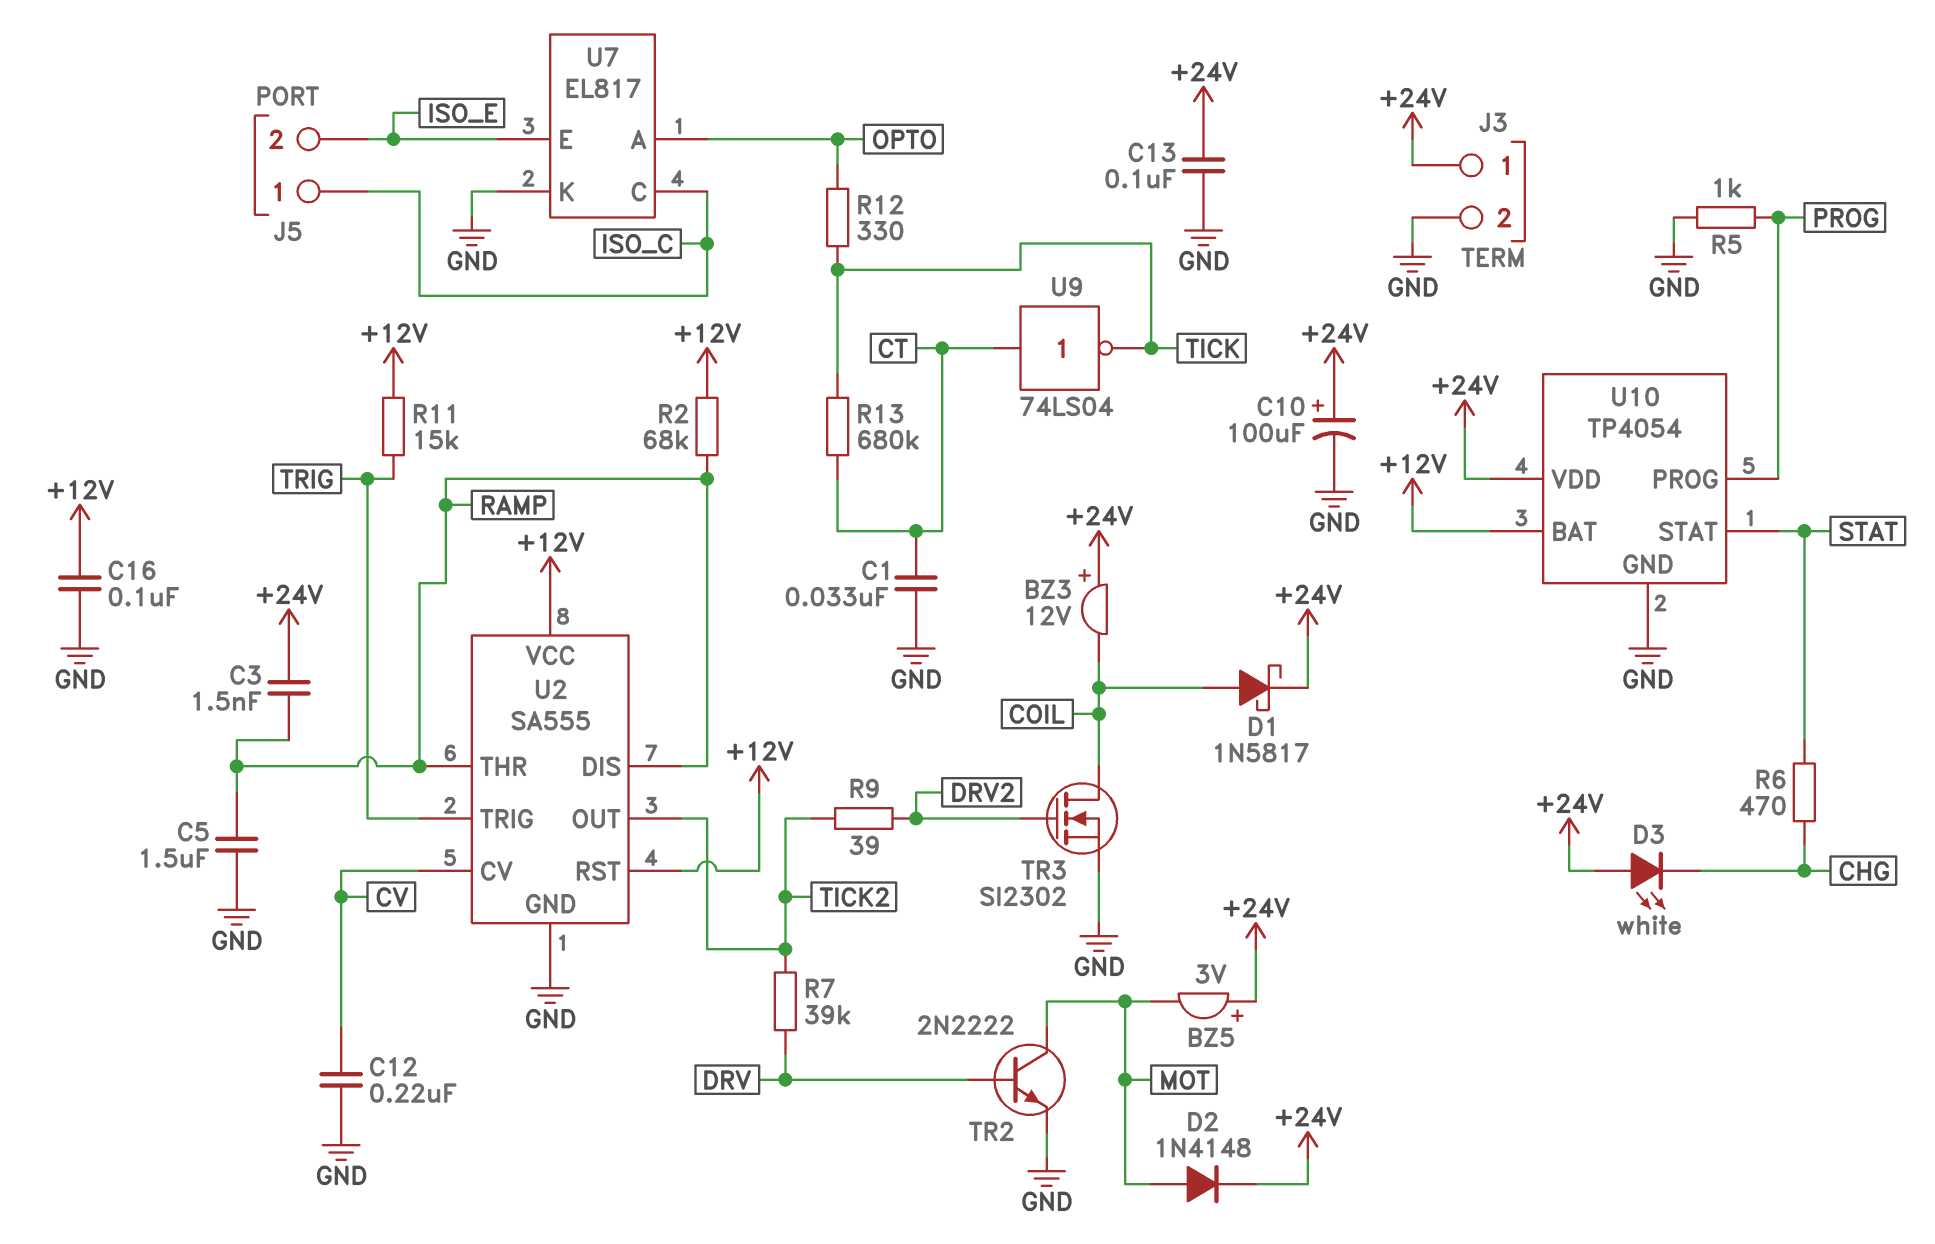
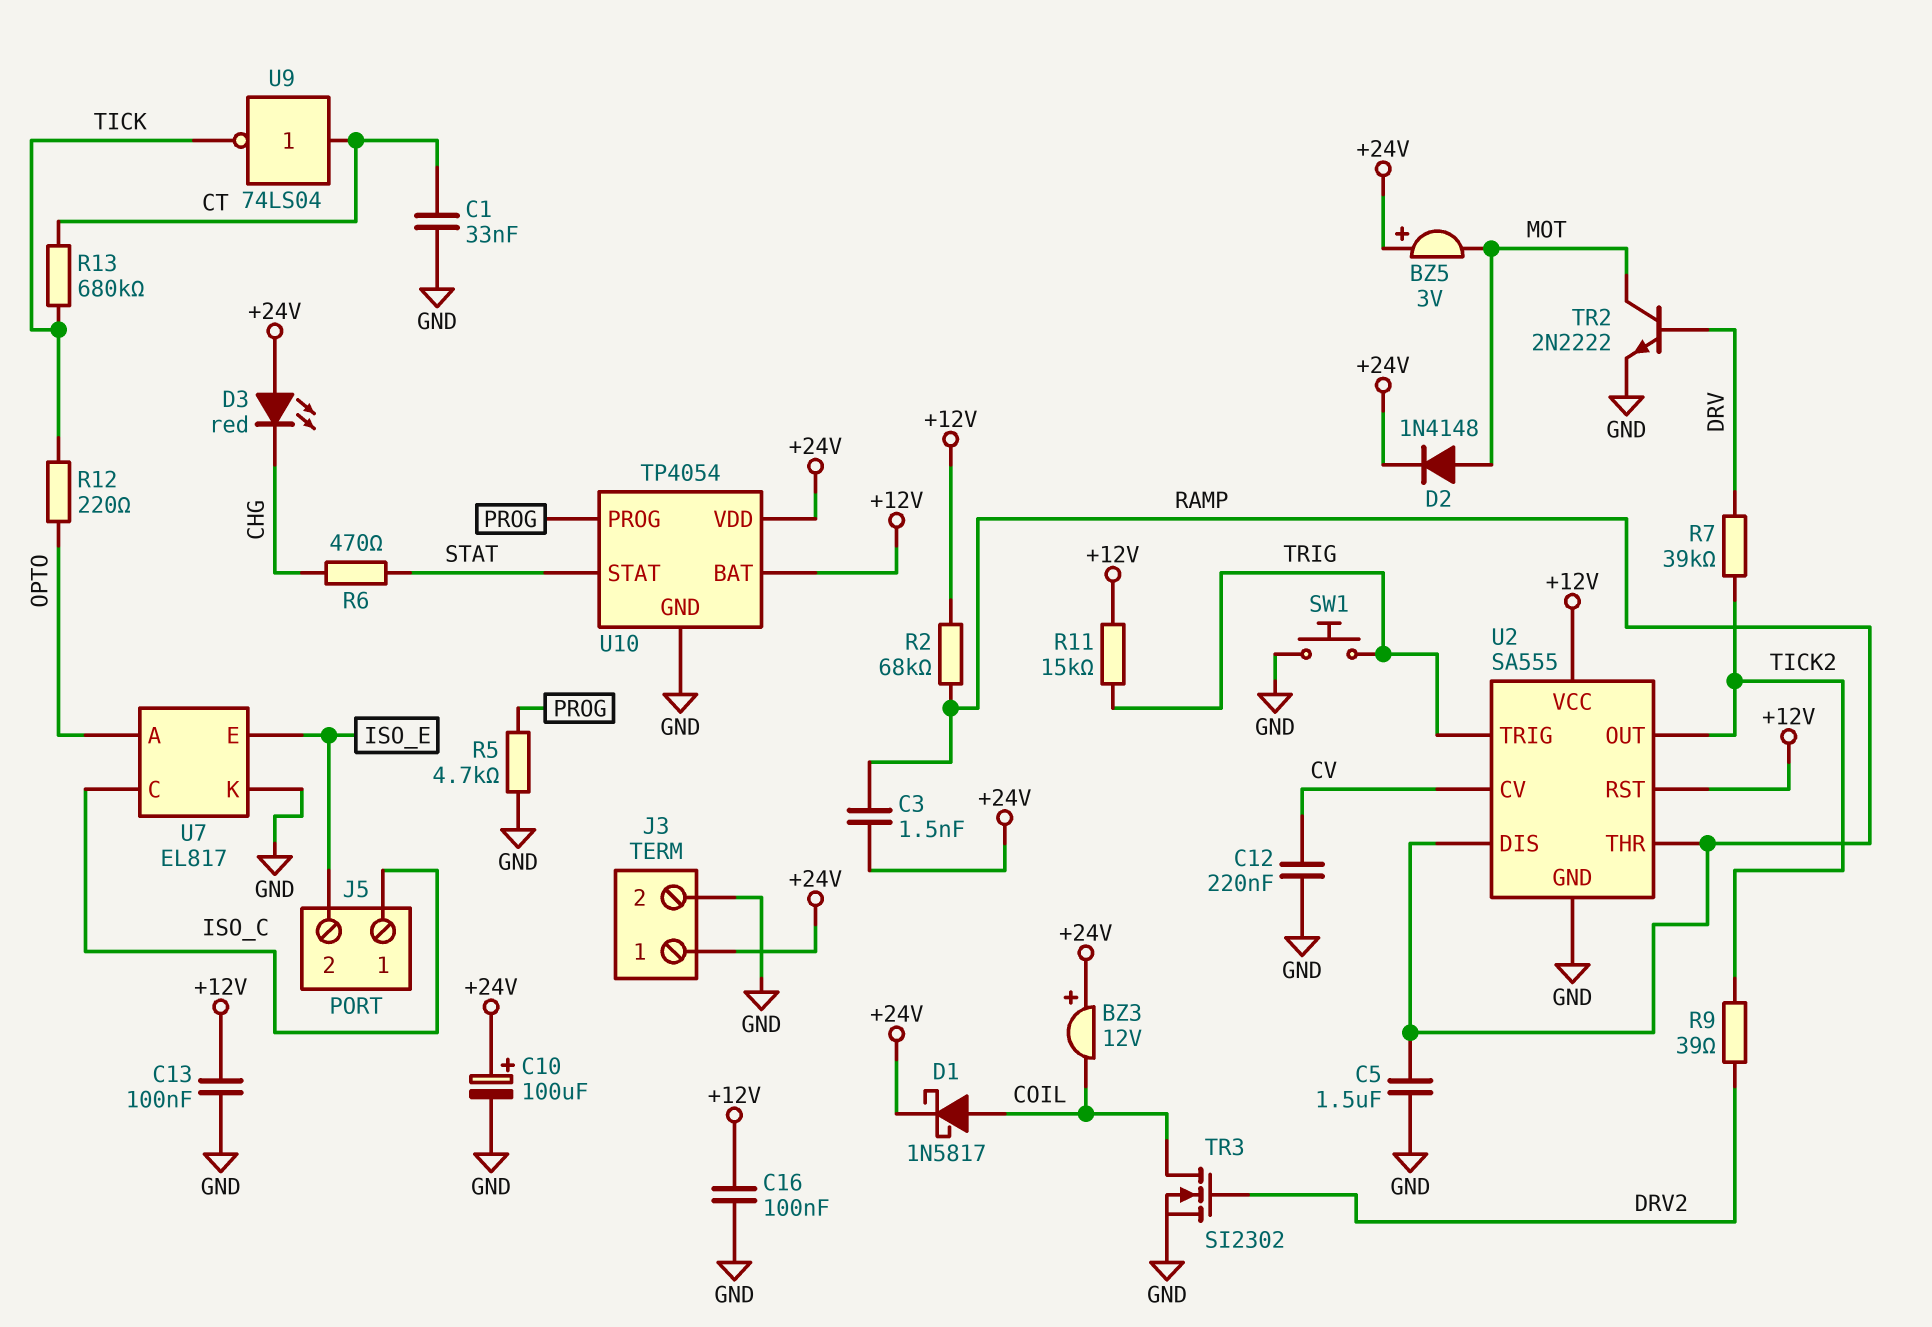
C13: 100nF (+24V, GND) -> 100nF (+12V, GND)
D3: LED white (A +24V, K CHG) -> LED red (A +24V, K CHG)
R5: 1k (GND, PROG) -> 4.7k (GND, PROG)
R12: 330 (OPTO, TICK) -> 220 (OPTO, TICK)
SW1: none -> button (GND, TRIG)

